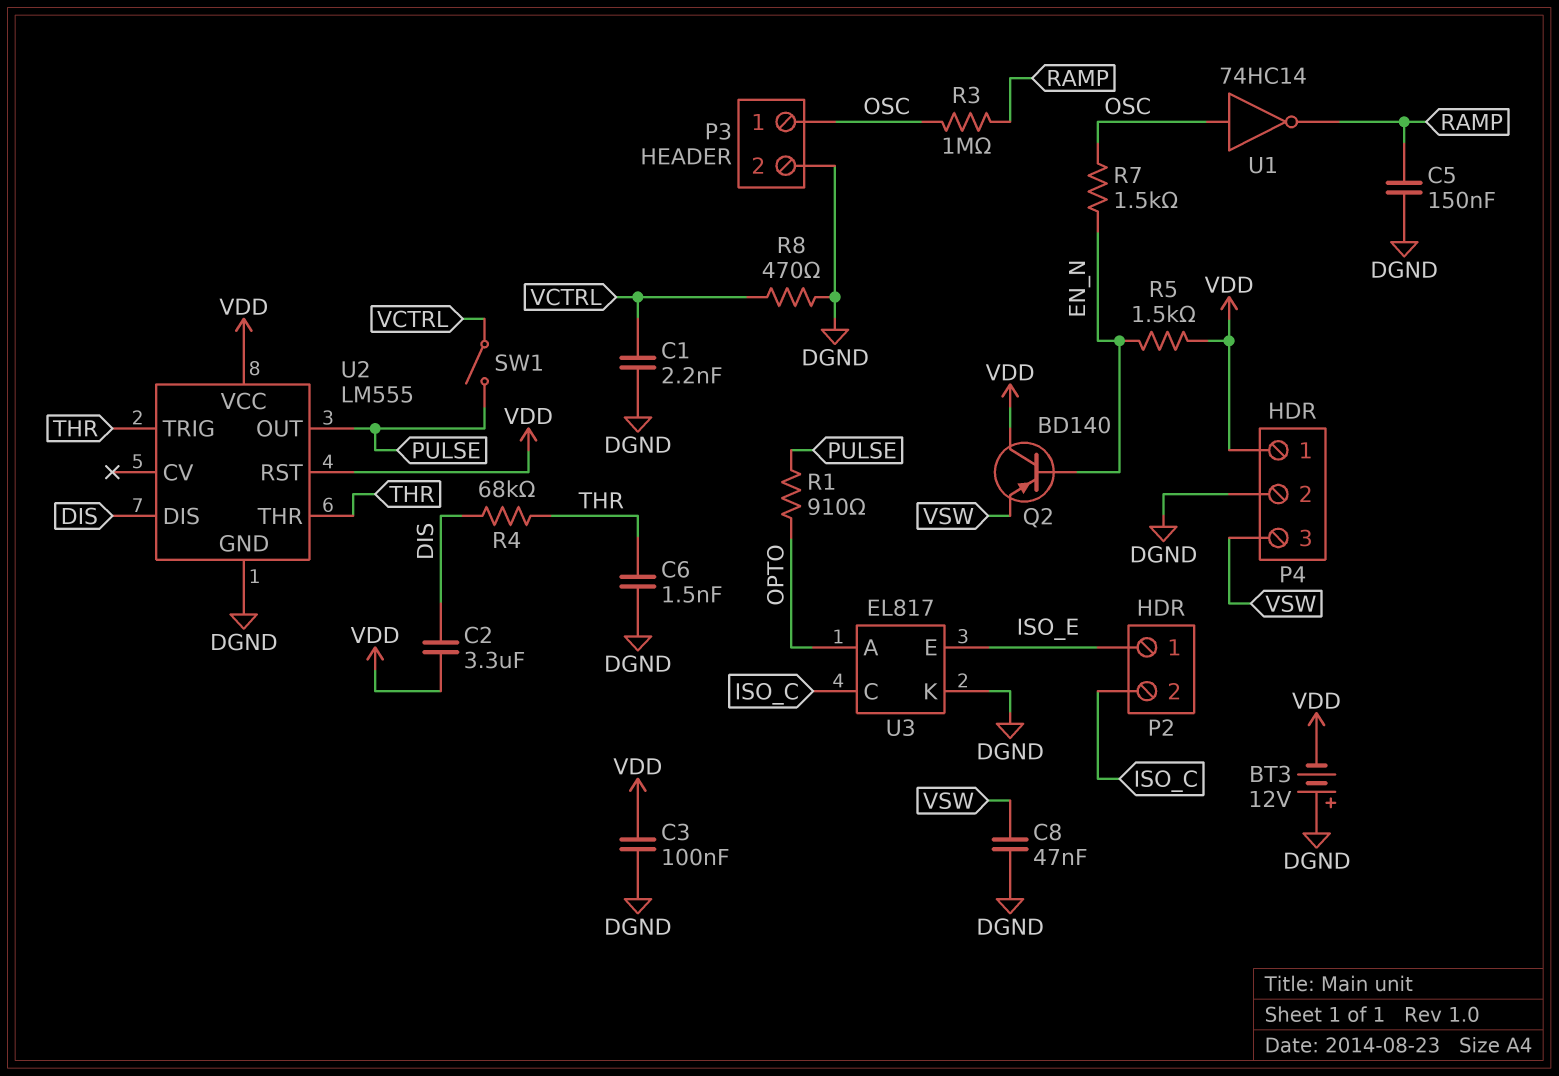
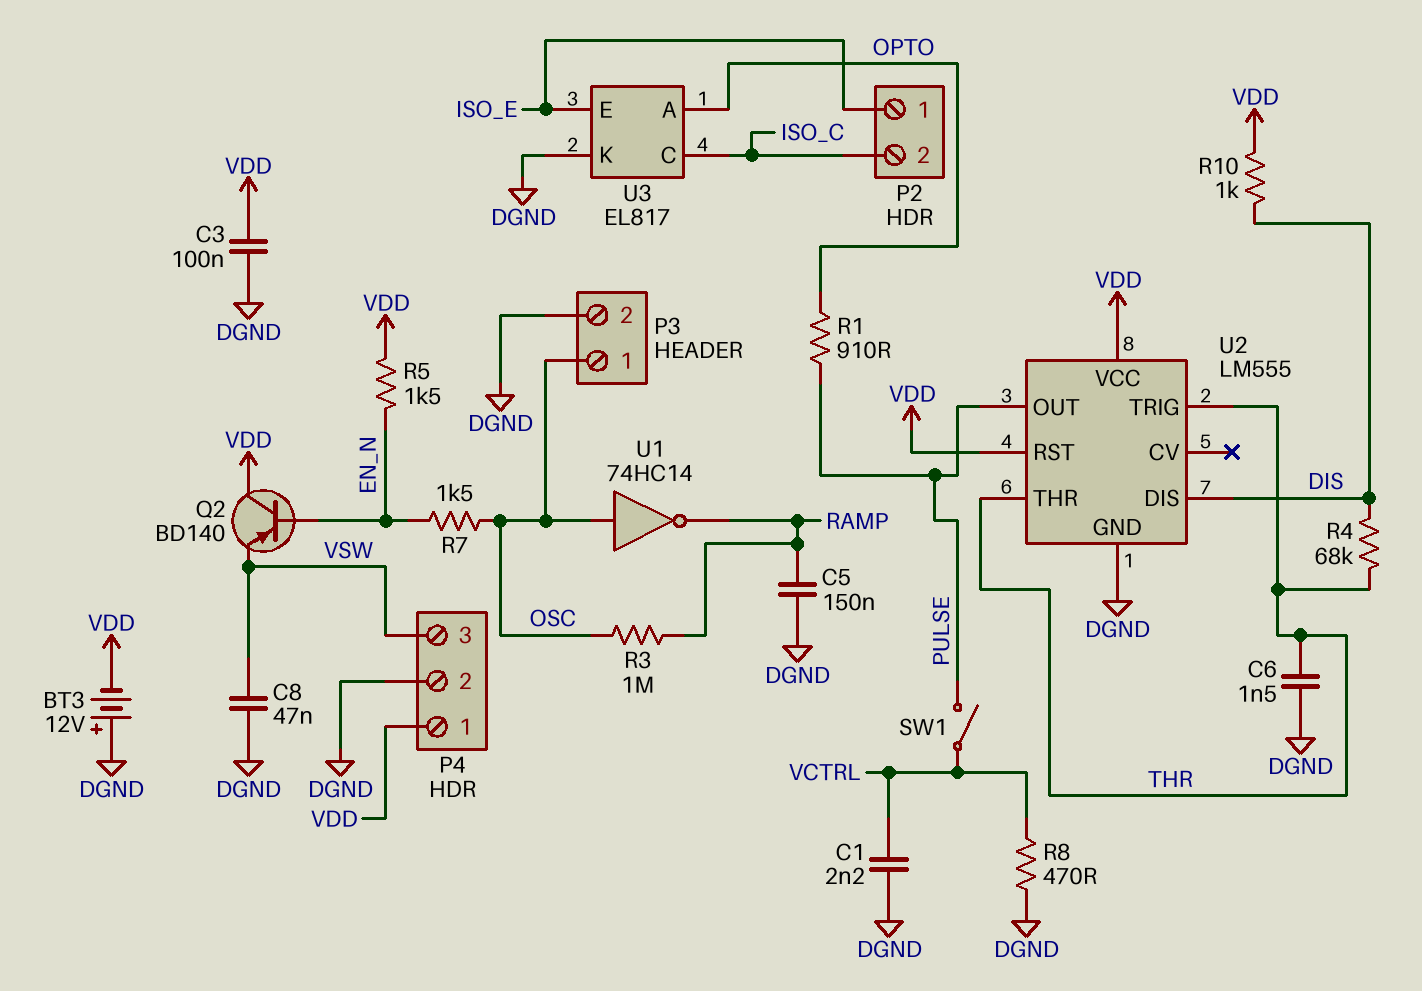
C2: 3.3uF (DIS, VDD) -> none
R10: none -> 1k (DIS, VDD)

